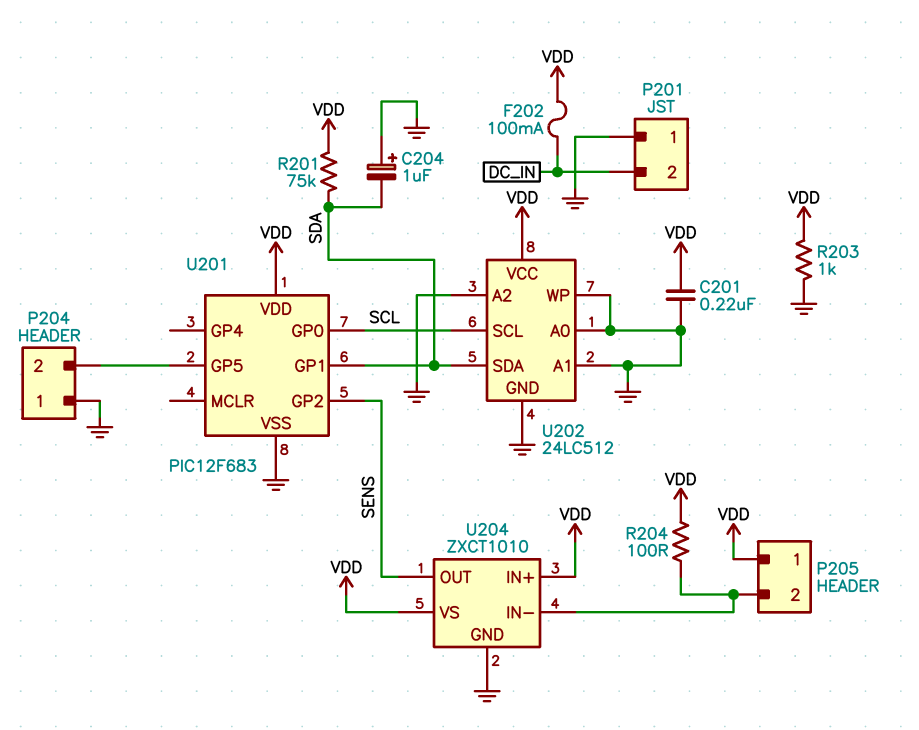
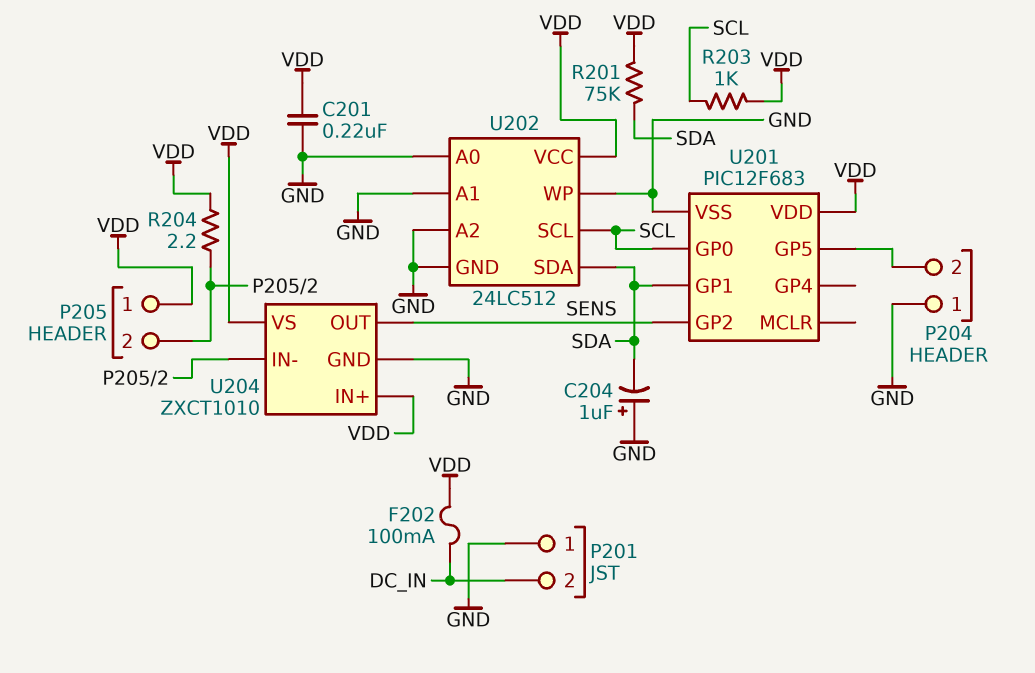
R203: 1k (GND, VDD) -> 1k (SCL, VDD)
R204: 100 (P205/2, VDD) -> 2.2 (P205/2, VDD)

